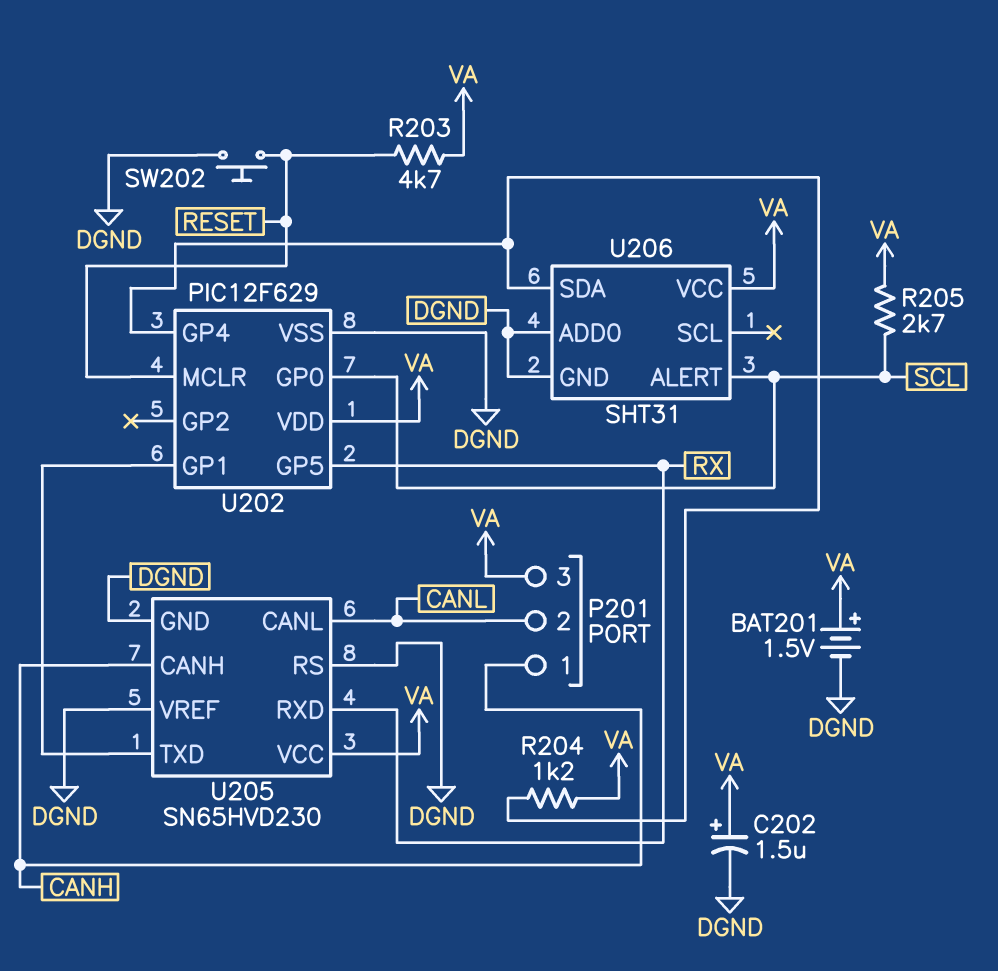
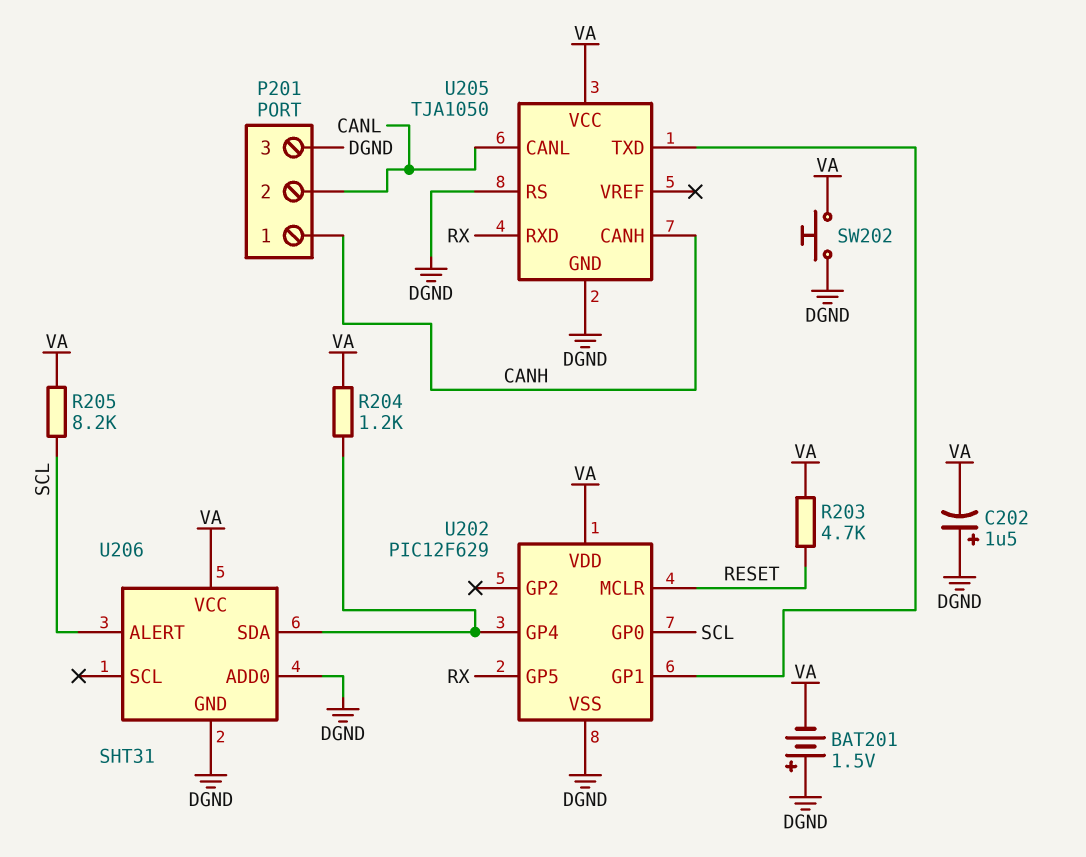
BAT201: 1.5V (plus VA, minus DGND) -> 1.5V (plus DGND, minus VA)
C202: 1.5uF (plus VA, minus DGND) -> 1.5uF (plus DGND, minus VA)
P201 pin 3: VA -> DGND
R205: 2.7k (SCL, VA) -> 8.2k (SCL, VA)
SW202: button (DGND, RESET) -> button (DGND, VA)
U205: SN65HVD230 -> TJA1050
U205 pin VREF: DGND -> none

